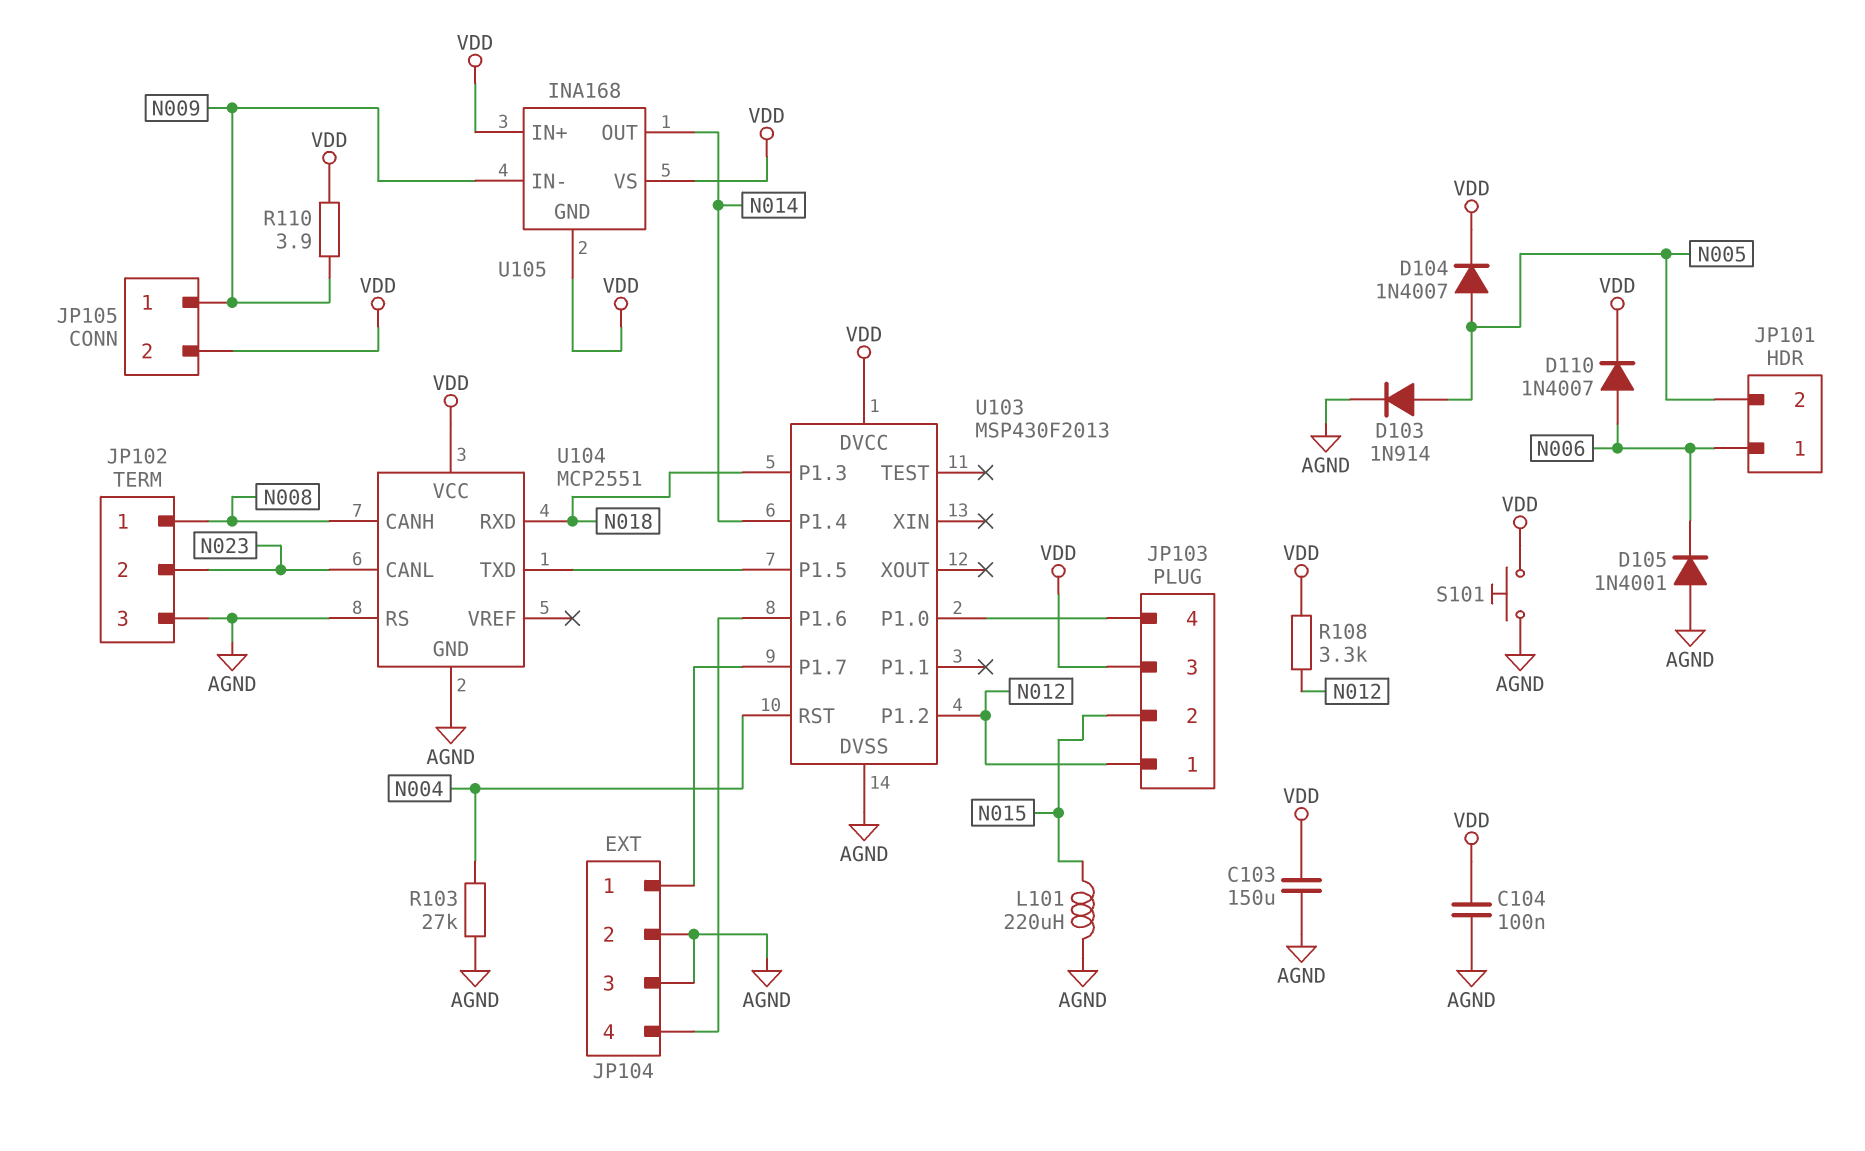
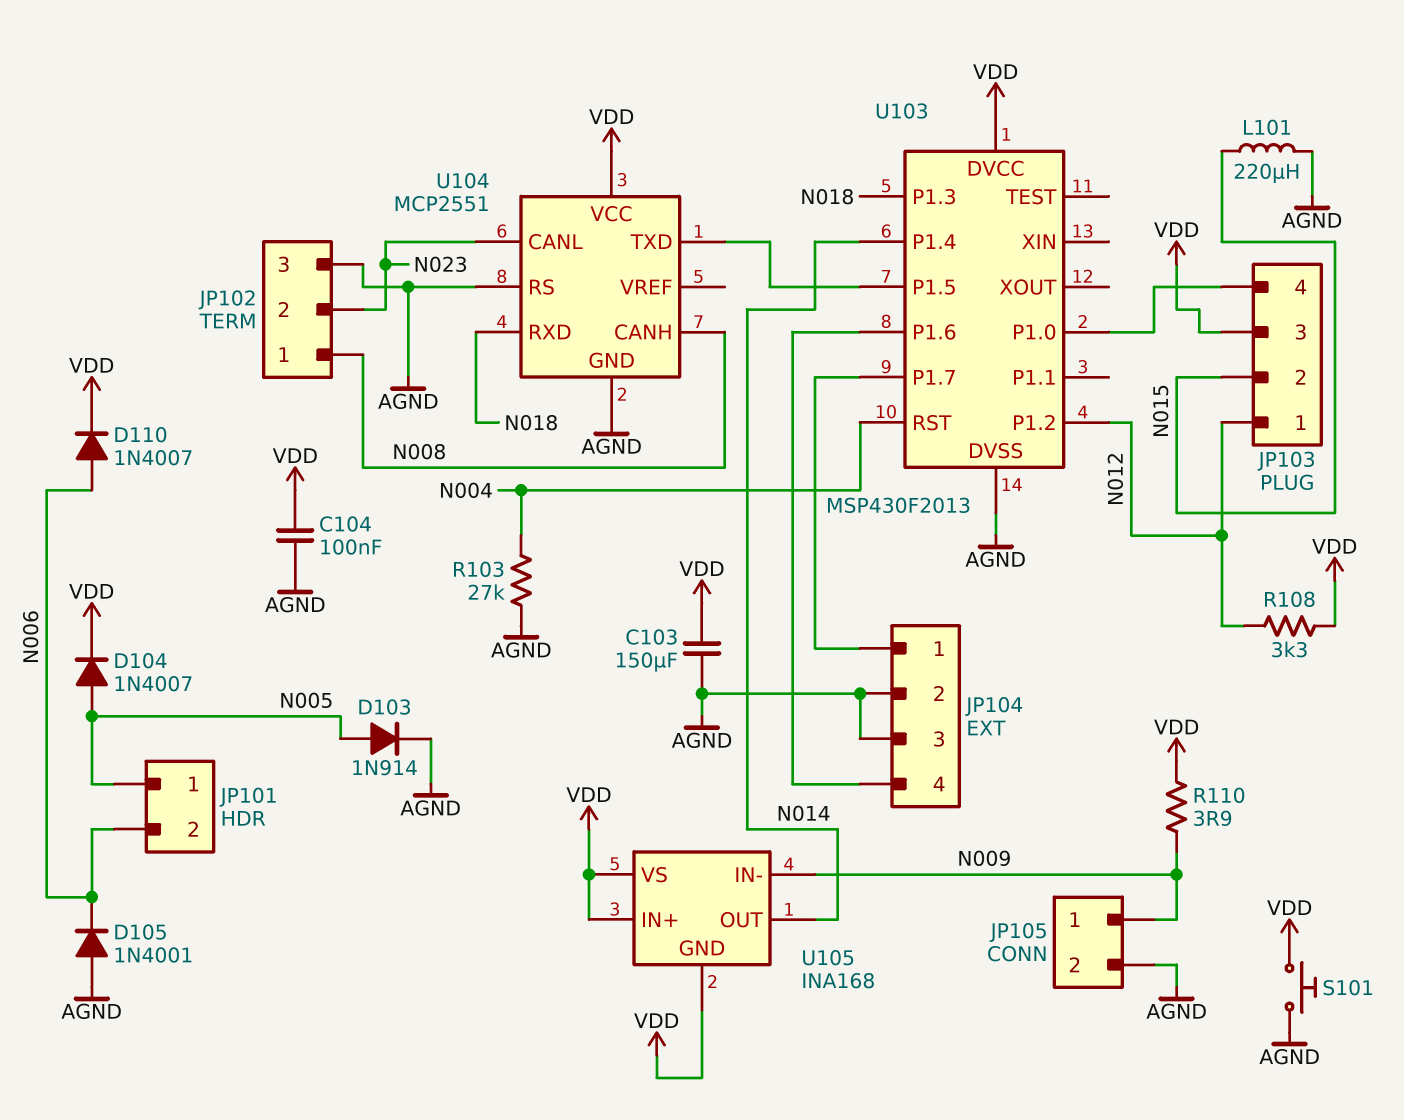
JP101 pin 1: N006 -> N005
JP101 pin 2: N005 -> N006
JP105 pin 2: VDD -> AGND

